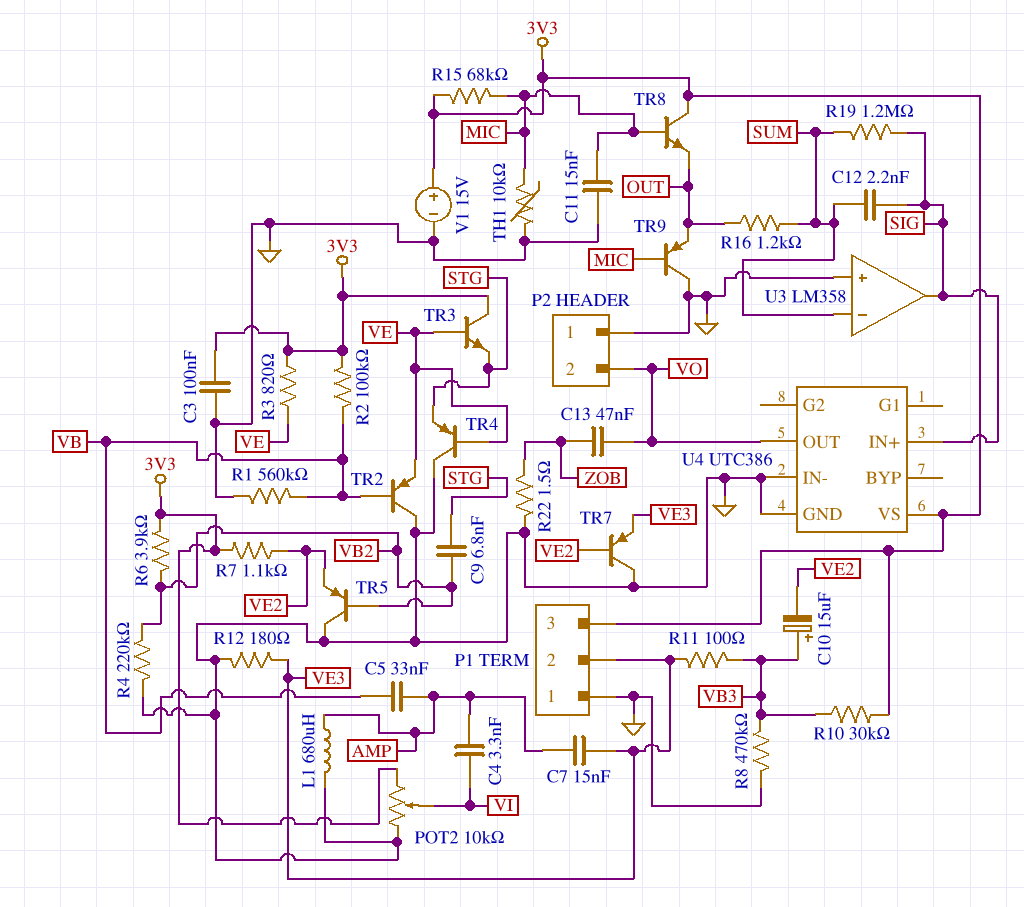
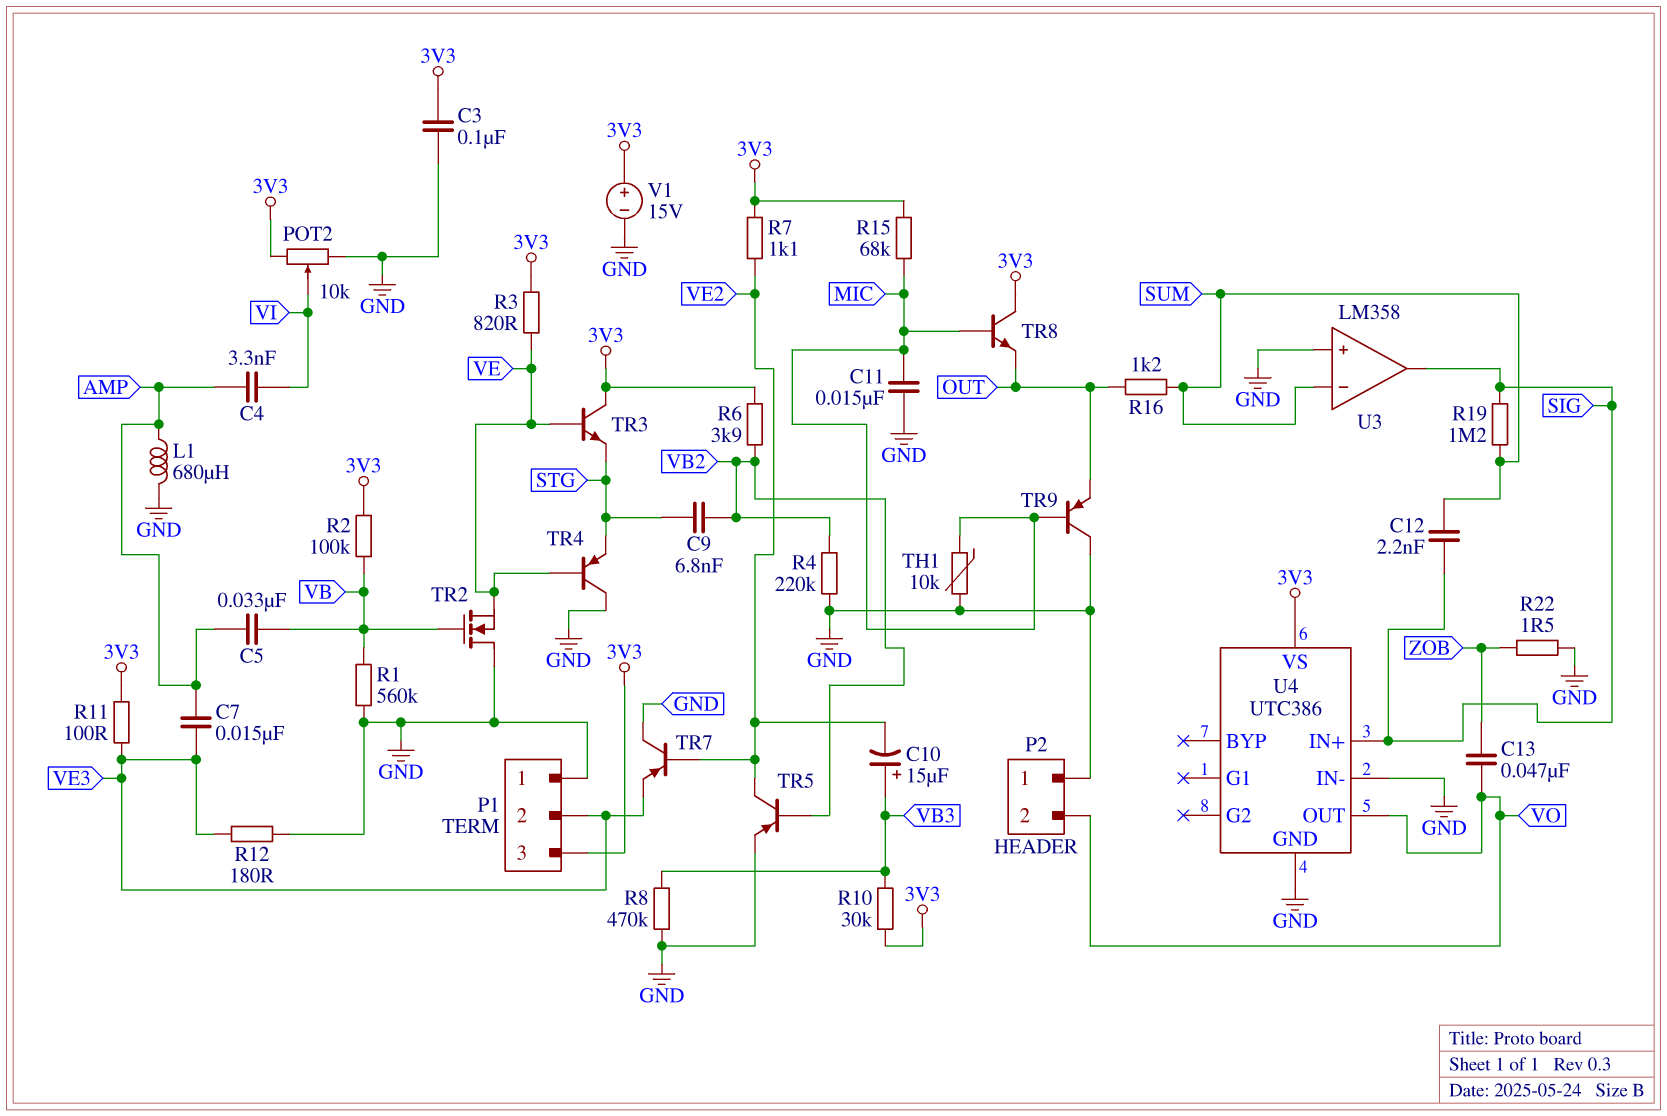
R11: 100 (VB3, VE3) -> 100 (3V3, VE3)
TR2: PNP (B VB, C GND, E VE) -> NMOS (G VB, D GND, S VE)
TR5: PNP (B VB2, C GND, E VE2) -> PNP (B VB2, C VE2, E GND)

